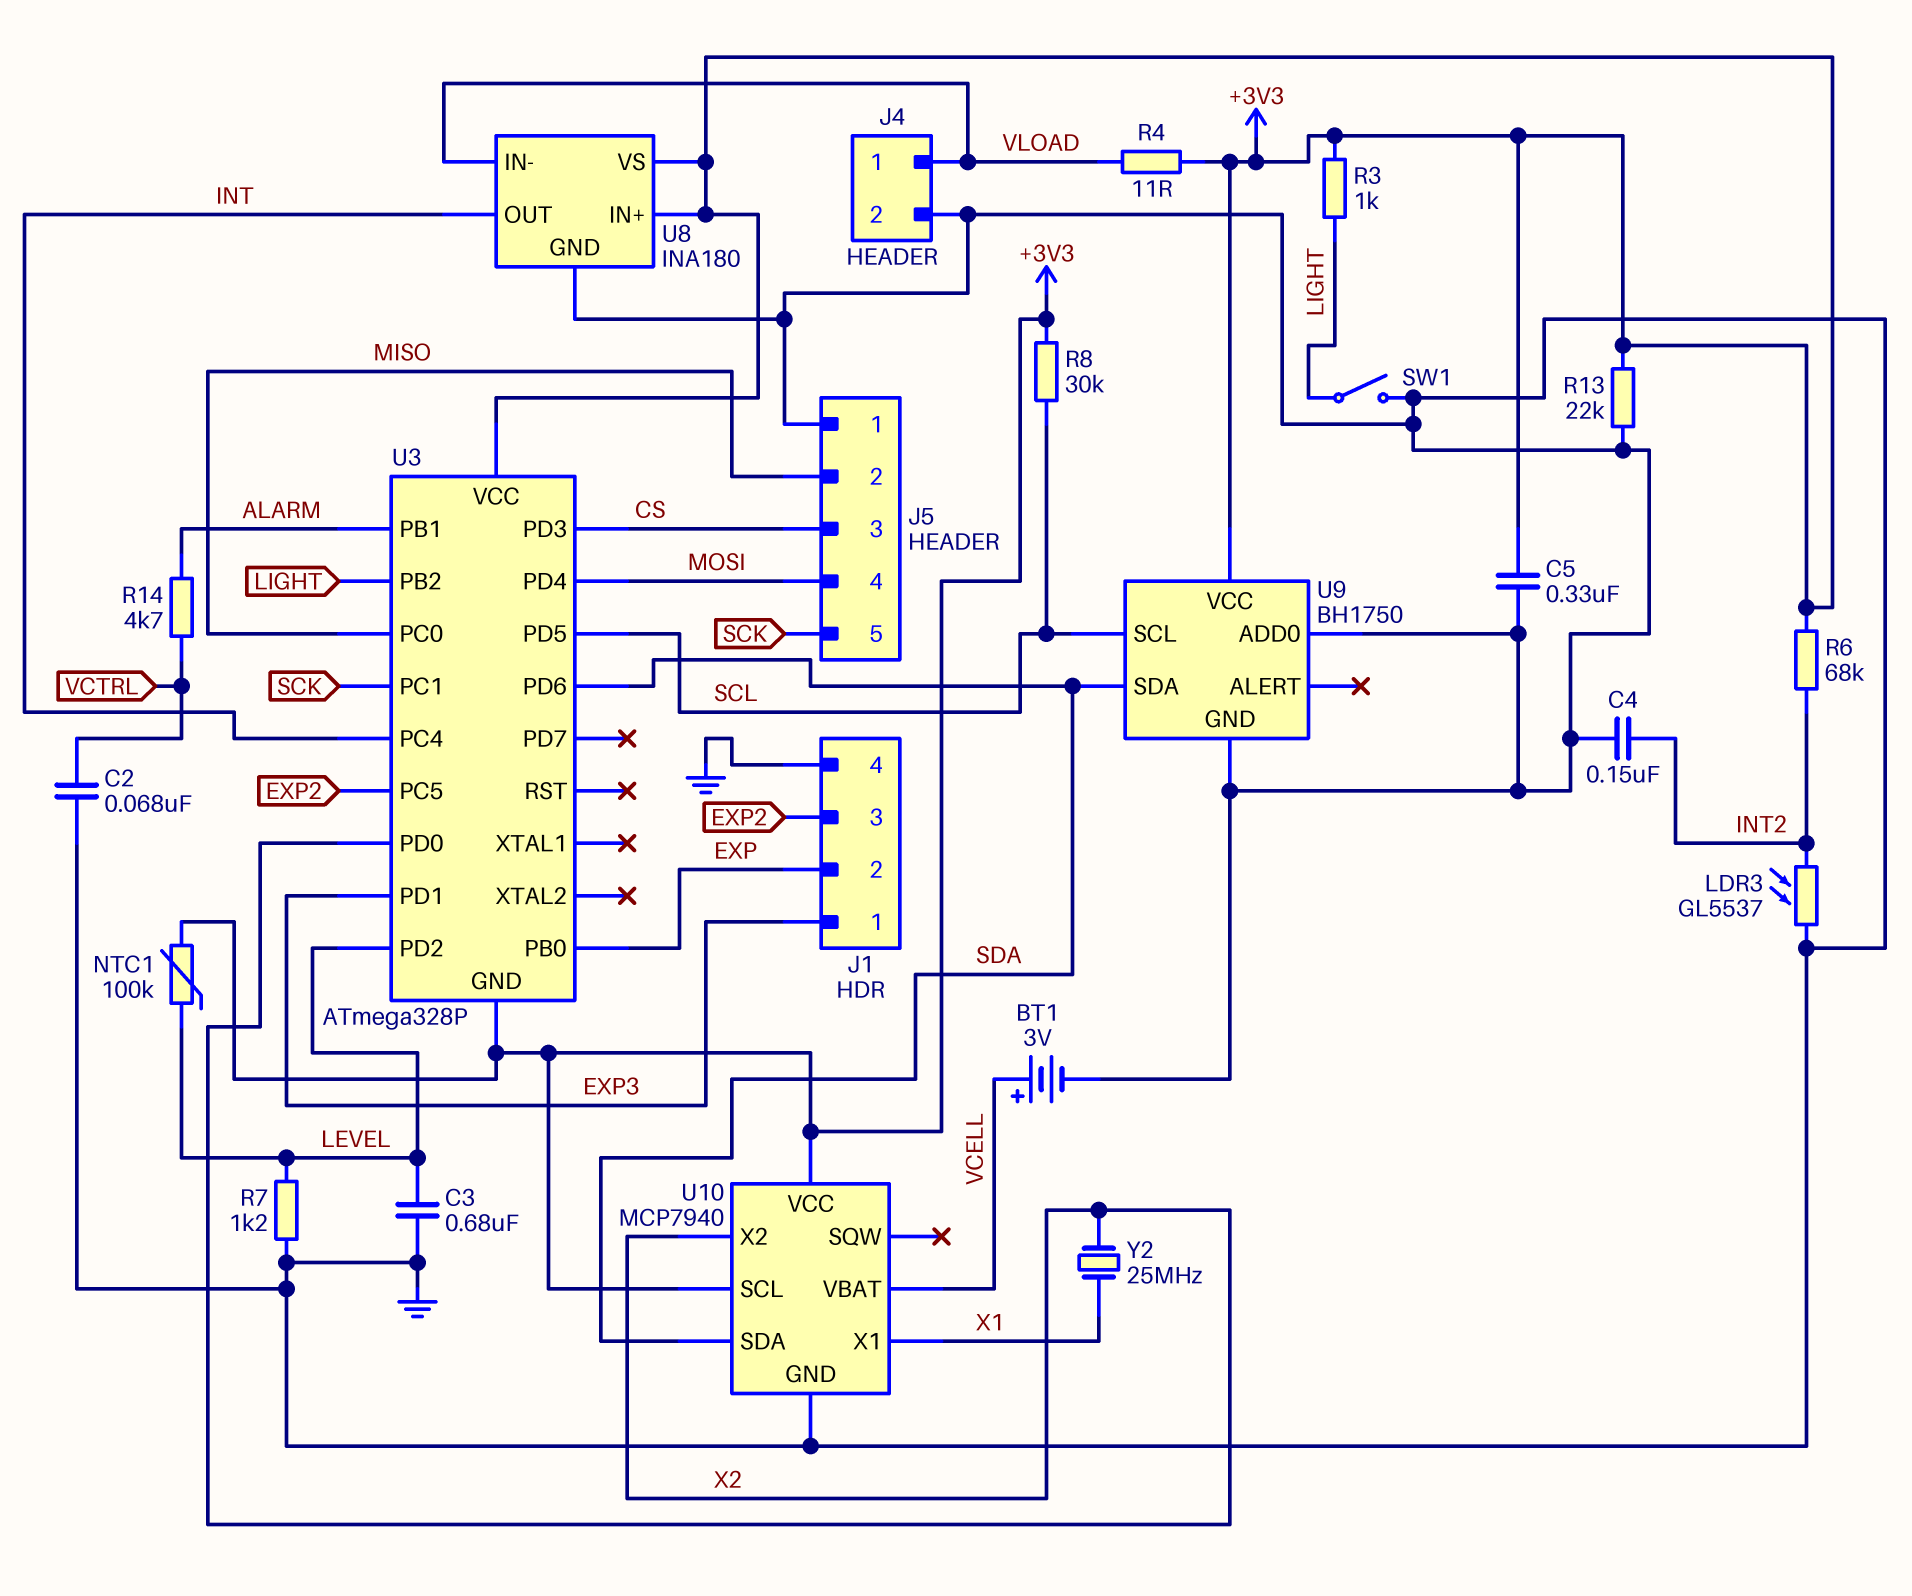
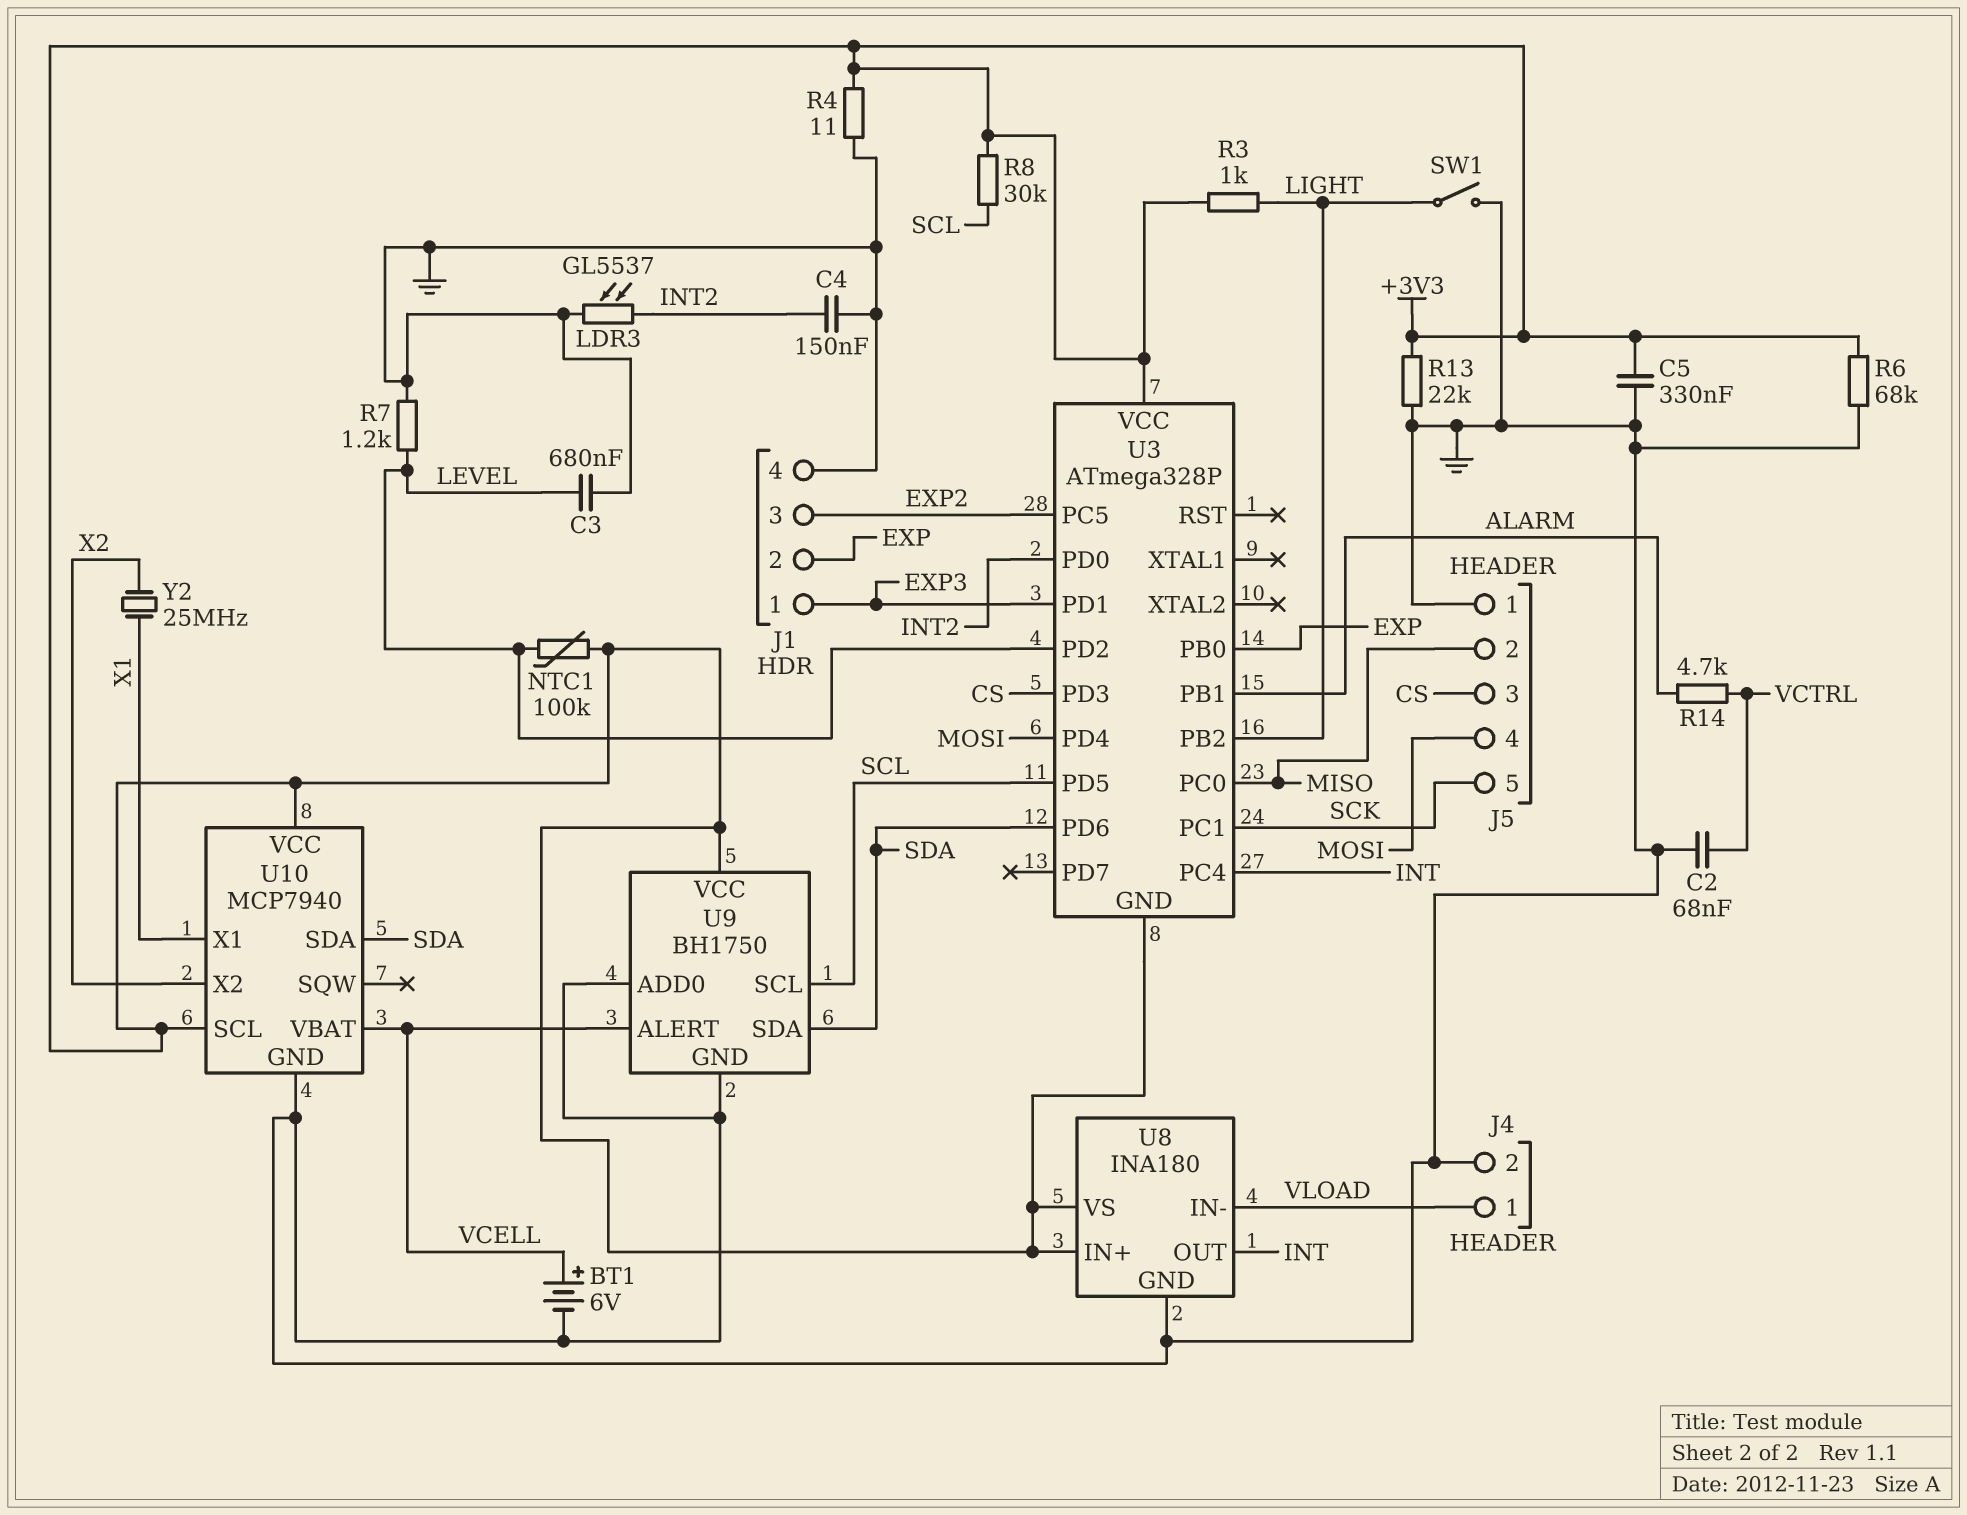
BT1: 3V (plus VCELL, minus GND) -> 6V (plus VCELL, minus GND)
R4: 11 (+3V3, VLOAD) -> 11 (+3V3, GND)
R6: 68k (+3V3, INT2) -> 68k (+3V3, GND)
U3 pin PD0: X2 -> INT2
U9 pin ALERT: none -> VCELL

